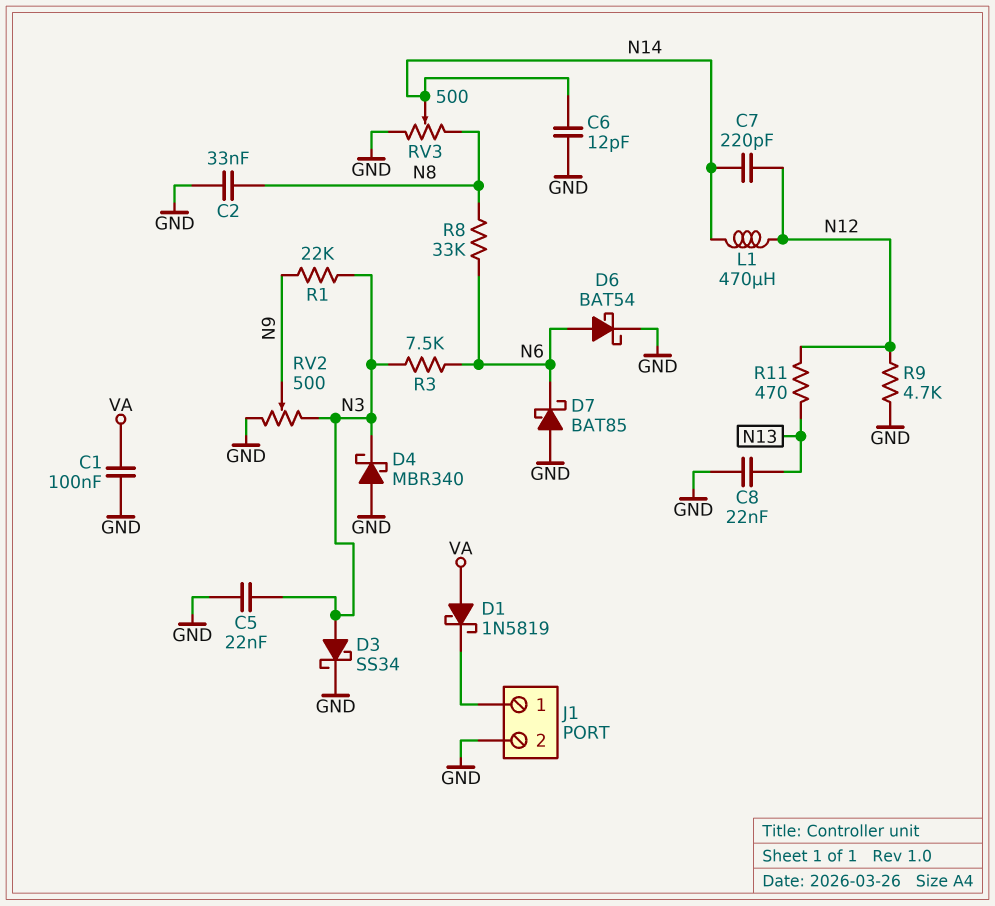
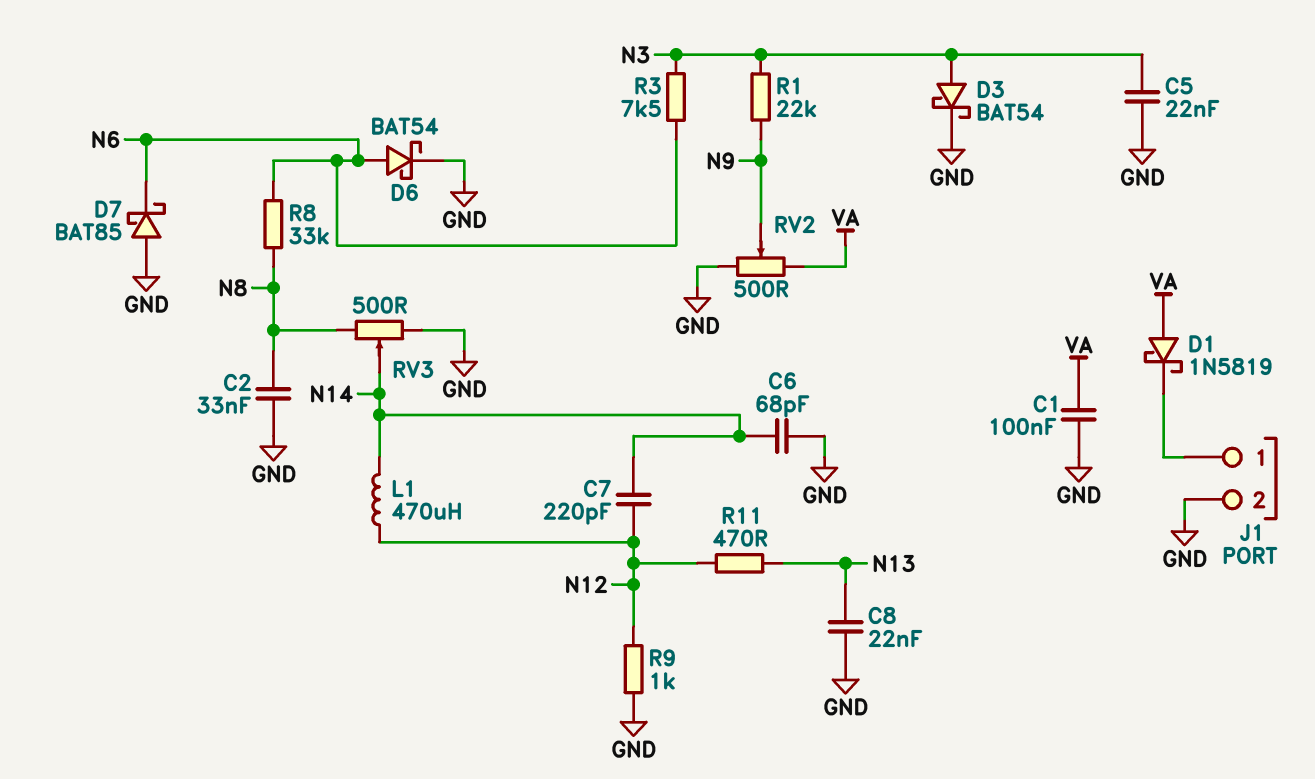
C6: 12pF (GND, N14) -> 68pF (GND, N14)
D3: schottky SS34 (A N3, K GND) -> schottky BAT54 (A N3, K GND)
D4: schottky MBR340 (A GND, K N3) -> none
R9: 4.7k (GND, N12) -> 1k (GND, N12)
RV2: 500 (GND, N3, wiper N9) -> 500 (GND, VA, wiper N9)

